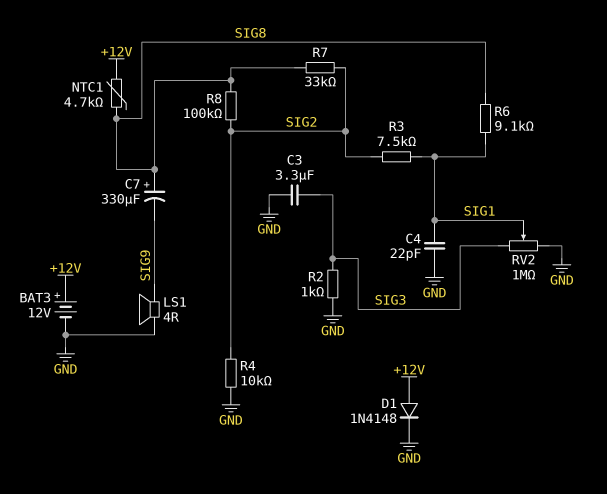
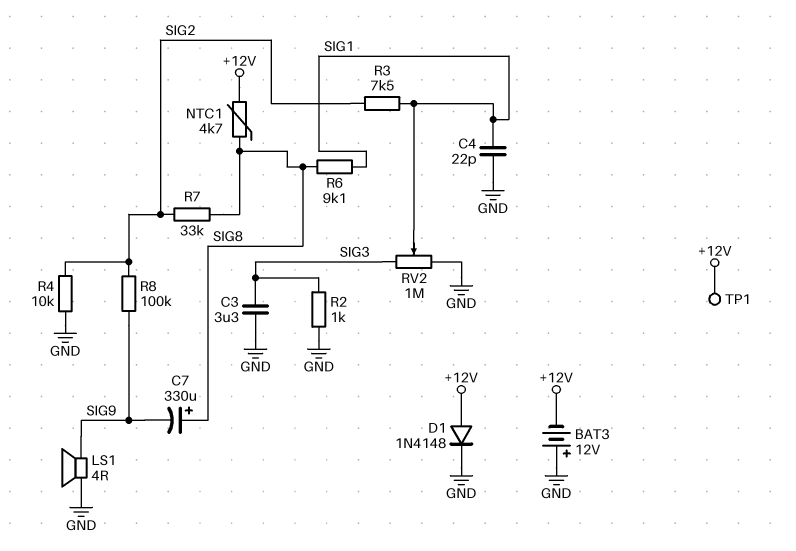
BAT3: 12V (plus +12V, minus GND) -> 12V (plus GND, minus +12V)
R8: 100k (SIG2, SIG8) -> 100k (SIG2, SIG9)
TP1: none -> test point (+12V)

